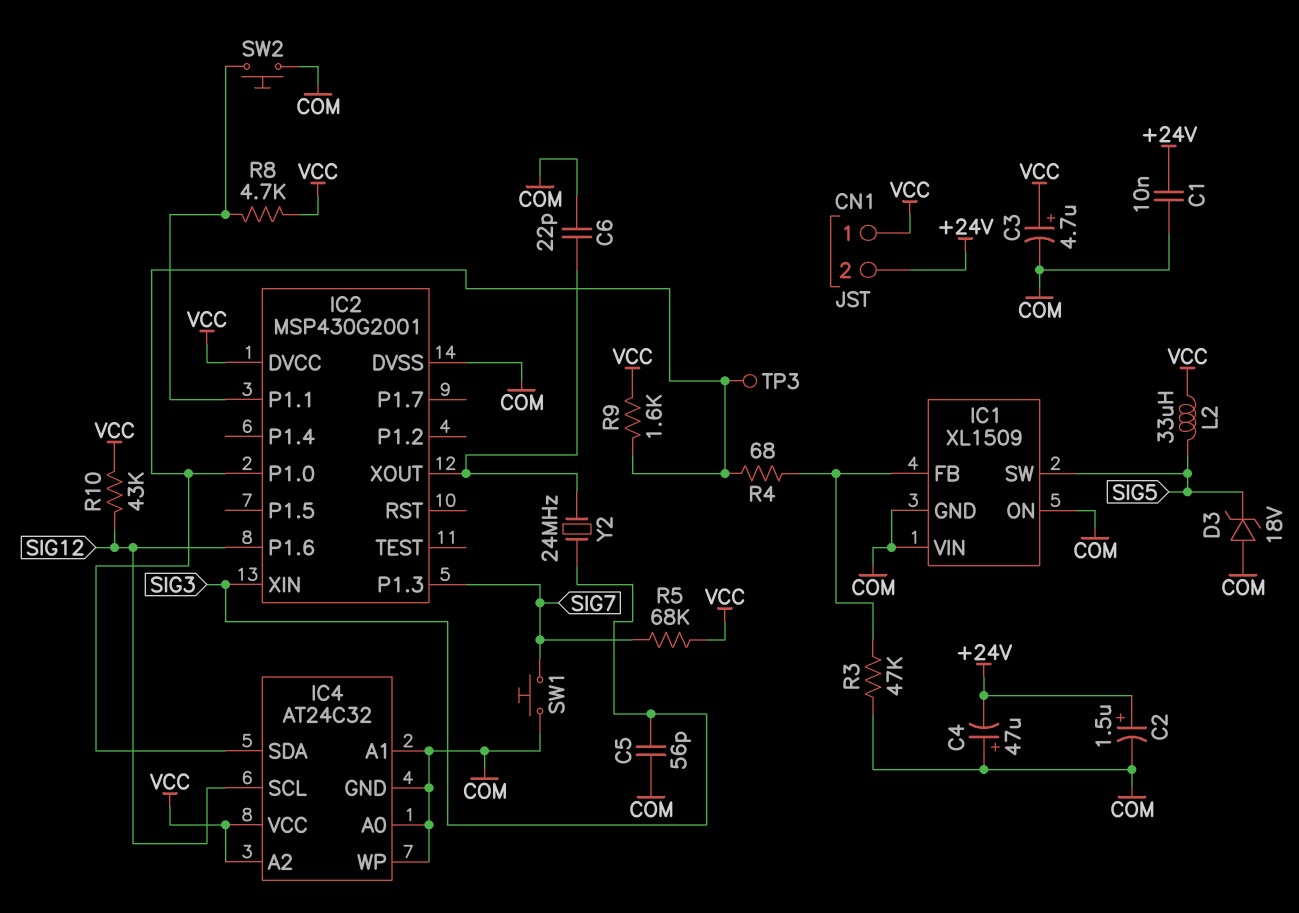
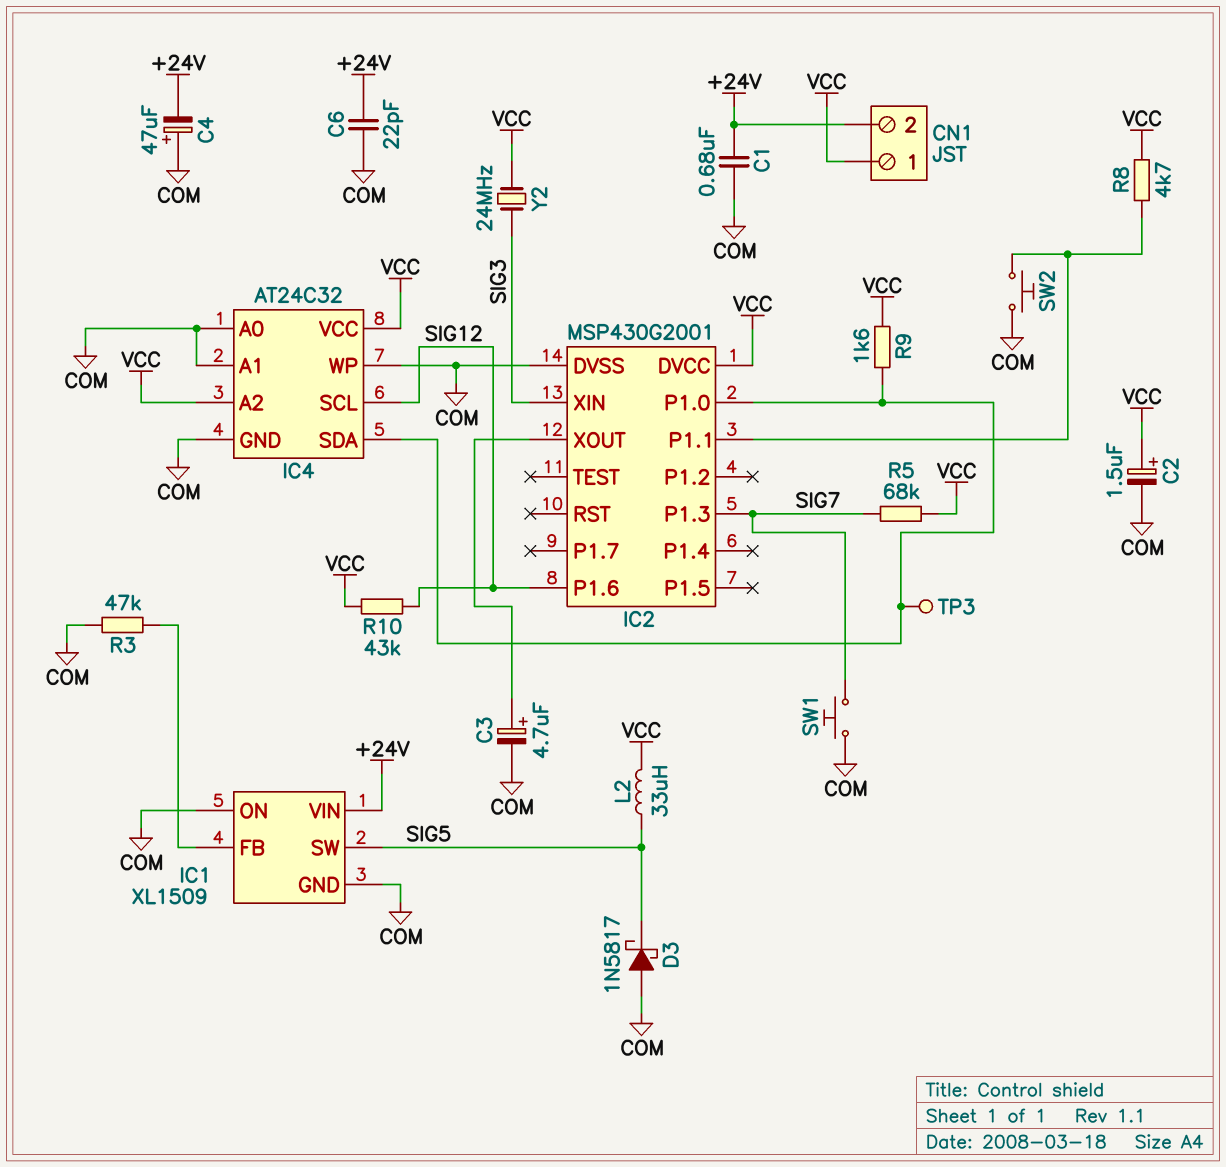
C1: 10nF (+24V, COM) -> 680nF (+24V, COM)
C2: 1.5uF (plus +24V, minus COM) -> 1.5uF (plus VCC, minus COM)
C3: 4.7uF (plus VCC, minus COM) -> 4.7uF (plus IC2/XOUT, minus COM)
C5: 56pF (COM, SIG3) -> none
C6: 22pF (COM, IC2/XOUT) -> 22pF (+24V, COM)
D3: zener 18V (A COM, K SIG5) -> schottky 1N5817 (A COM, K SIG5)
IC1 pin VIN: COM -> +24V
R4: 68 (IC1/FB, IC2/P1.0) -> none
Y2: 24MHz (IC2/XOUT, SIG3) -> 24MHz (SIG3, VCC)

